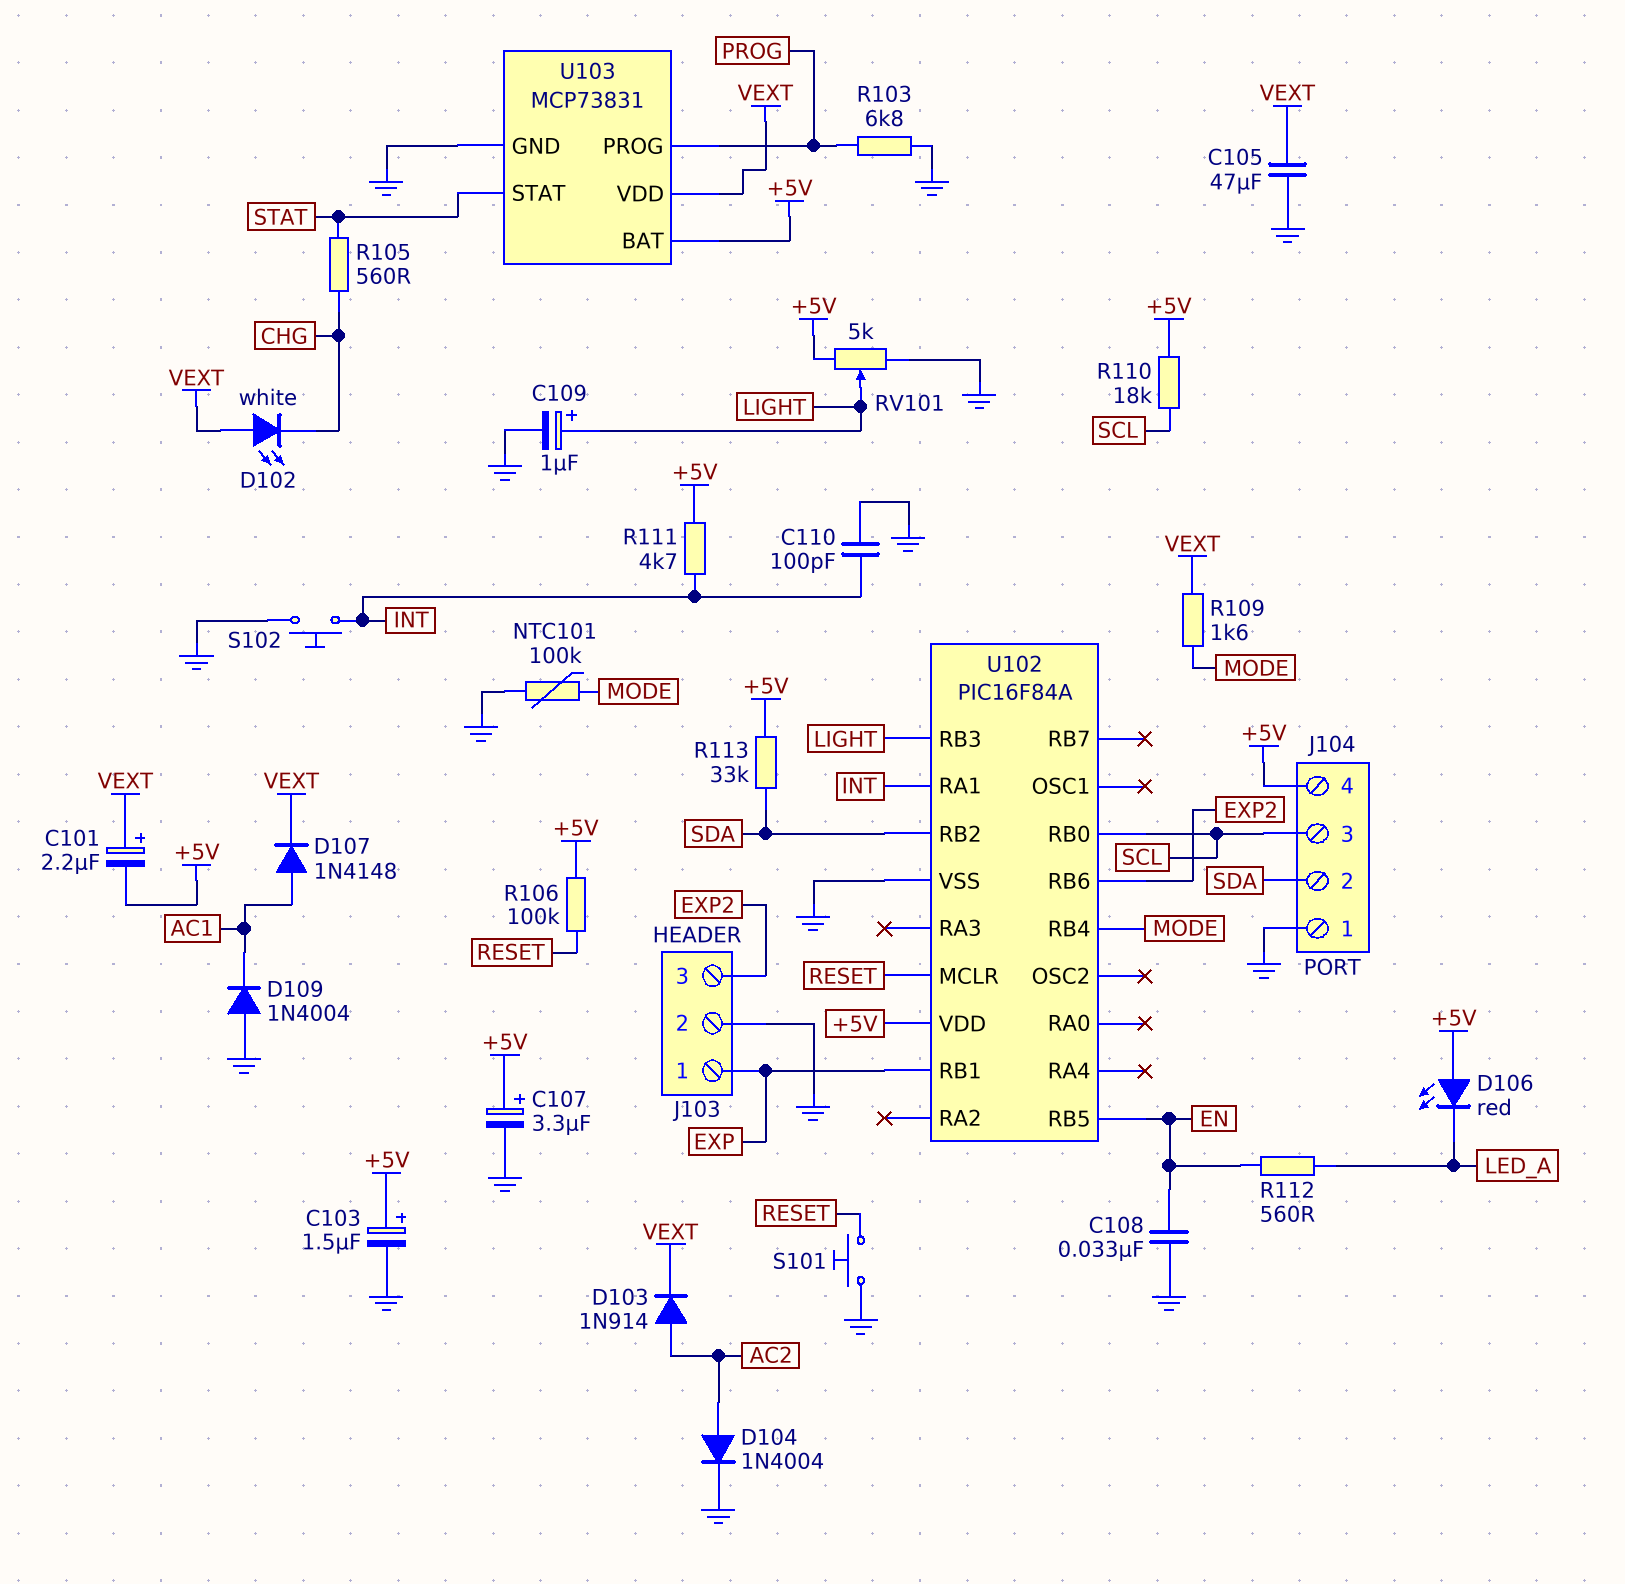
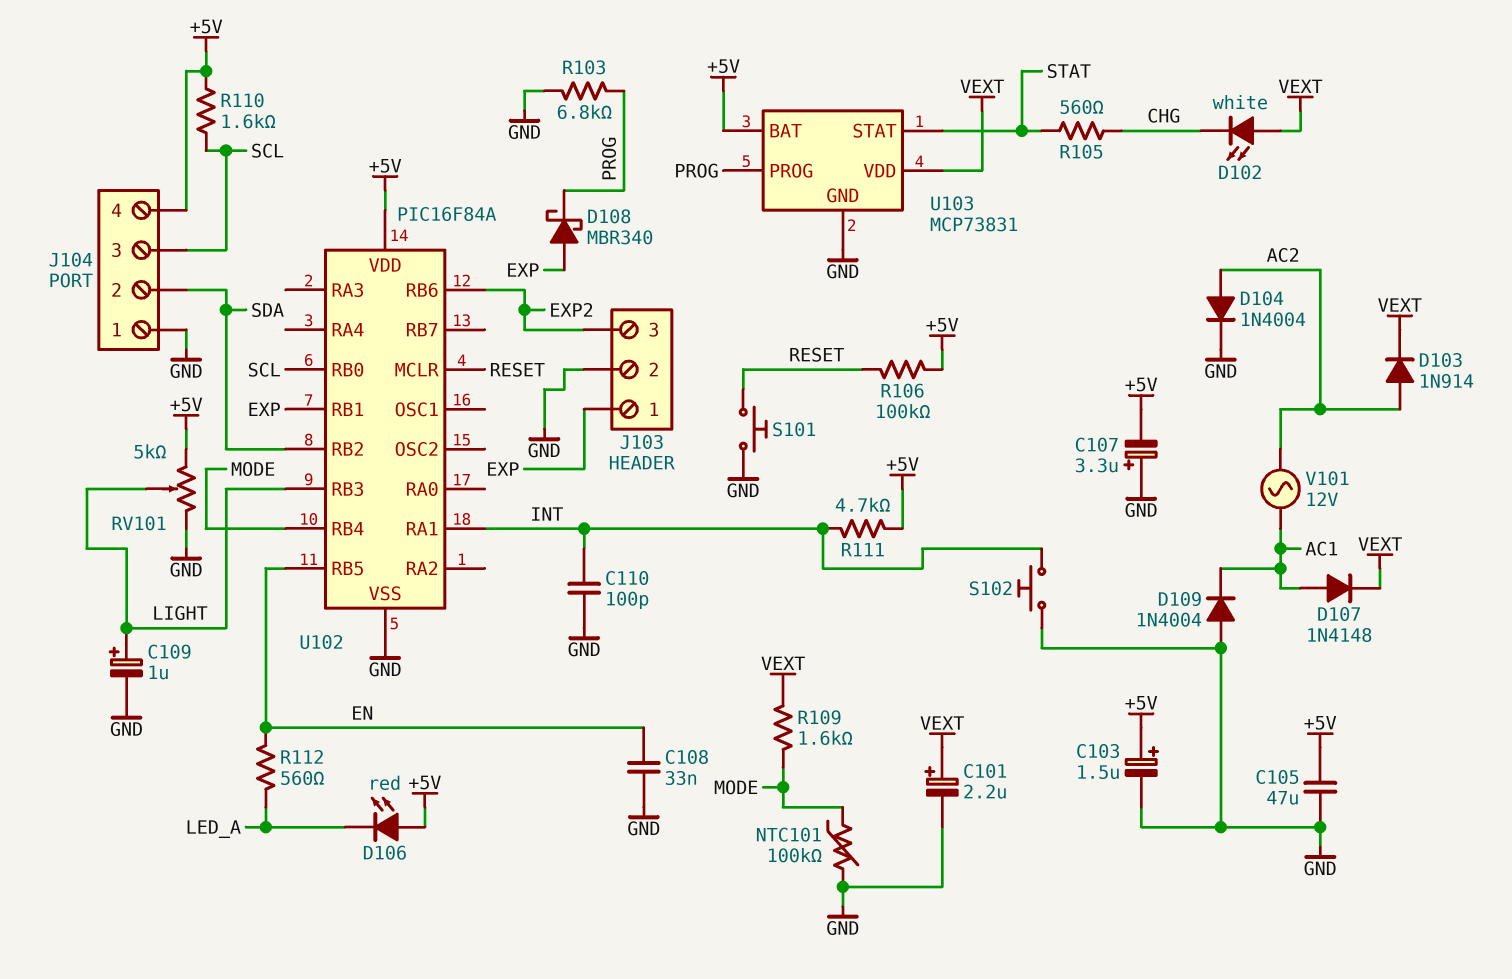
C101: 2.2uF (plus VEXT, minus +5V) -> 2.2uF (plus VEXT, minus GND)
C105: 47uF (GND, VEXT) -> 47uF (+5V, GND)
C107: 3.3uF (plus +5V, minus GND) -> 3.3uF (plus GND, minus +5V)
D108: none -> schottky MBR340 (A EXP, K PROG)
R110: 18k (+5V, SCL) -> 1.6k (+5V, SCL)
R113: 33k (+5V, SDA) -> none
V101: none -> AC 12V (AC1, AC2)

